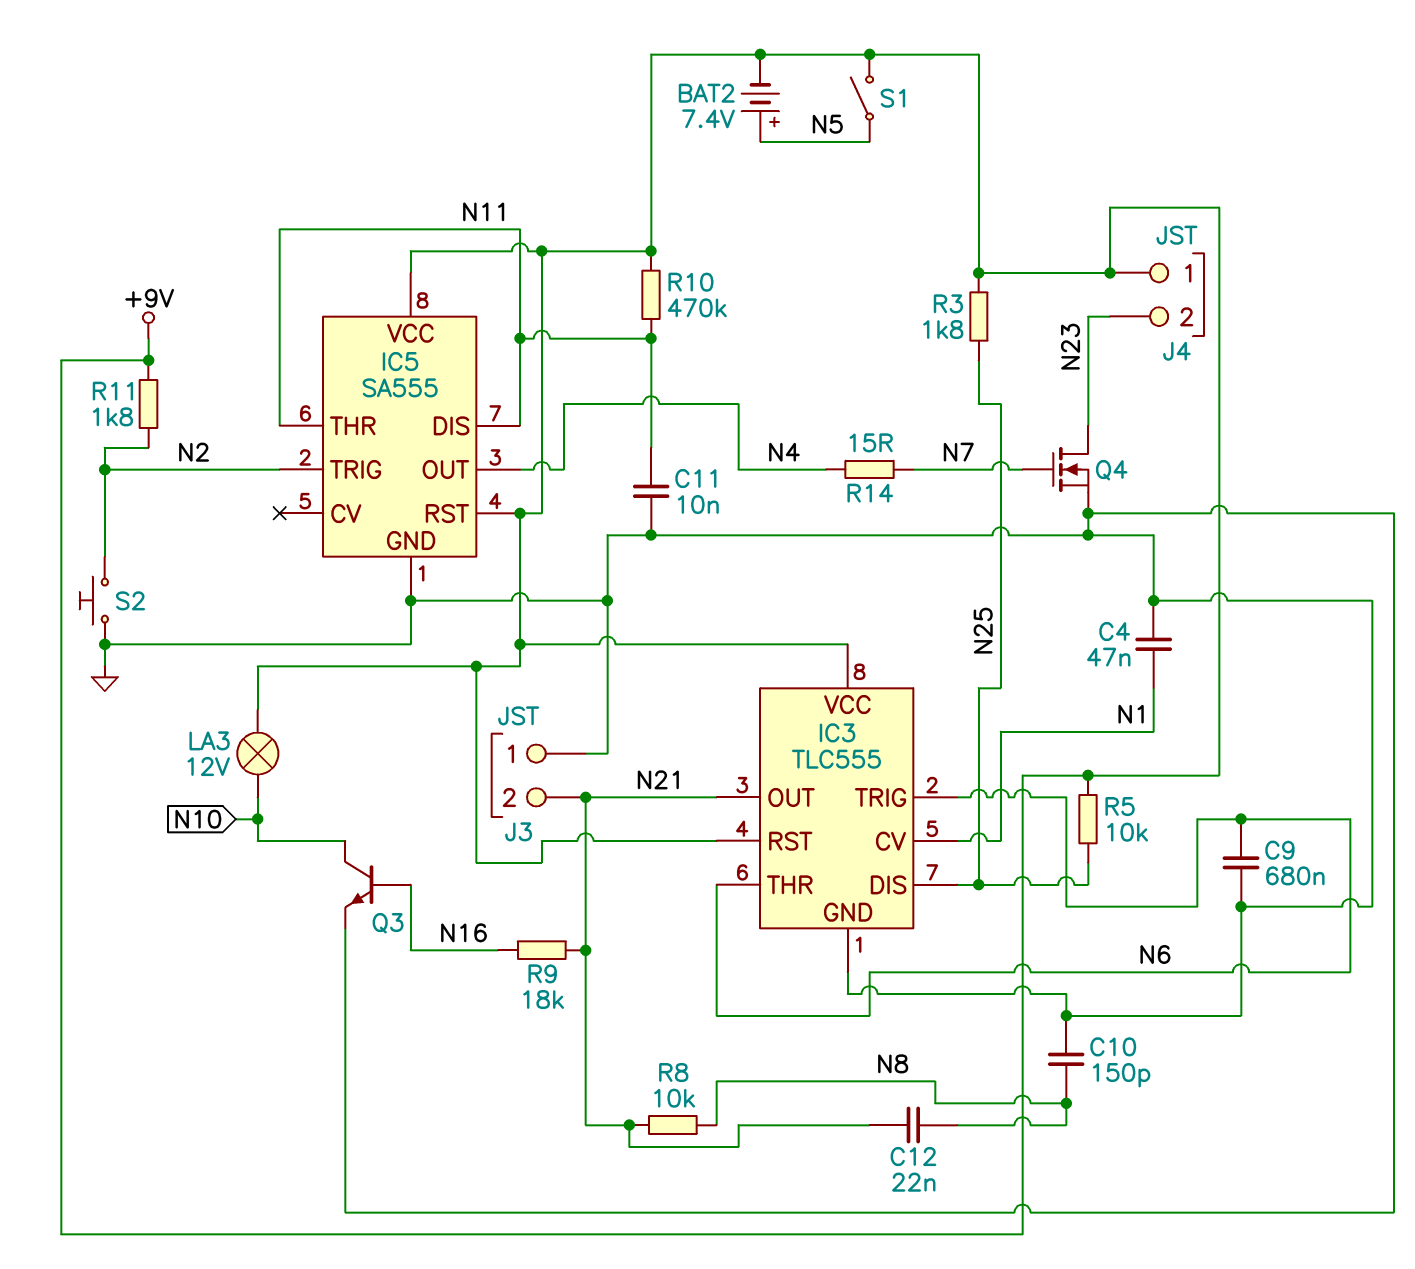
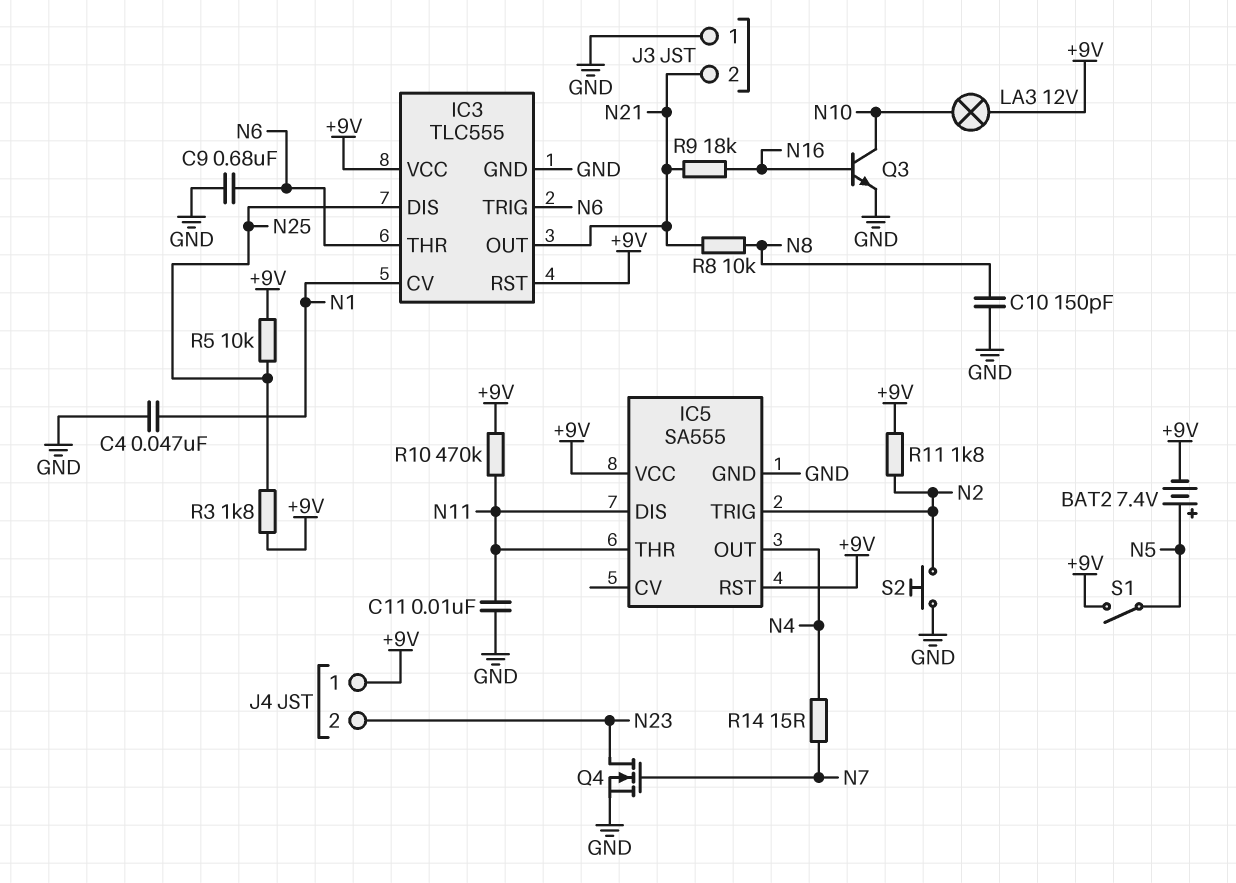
C12: 22nF (N8, N21) -> none

